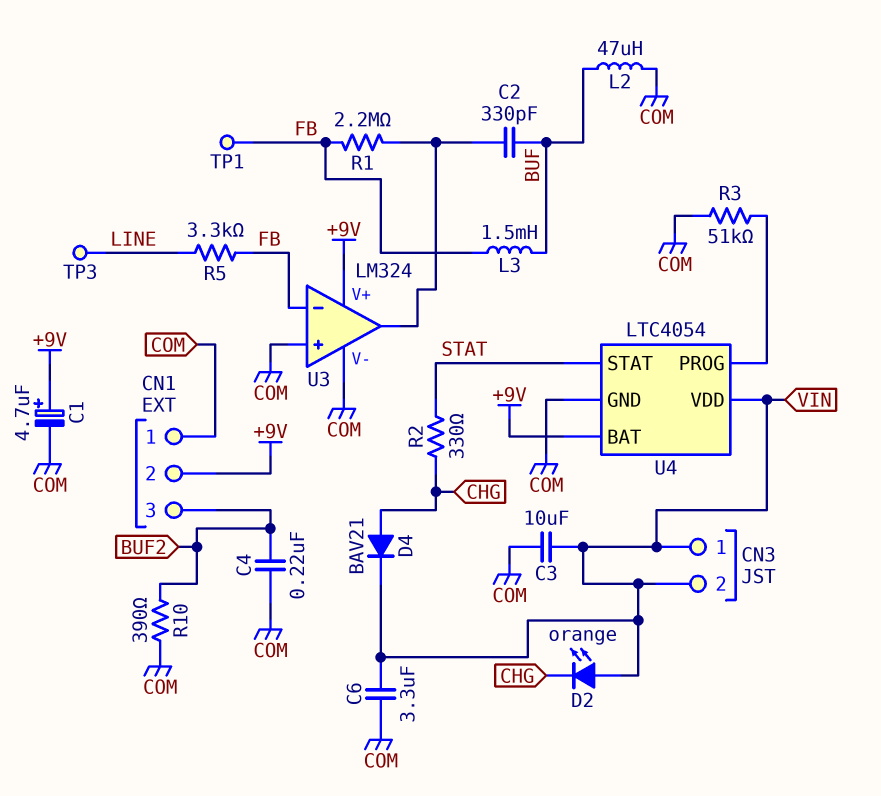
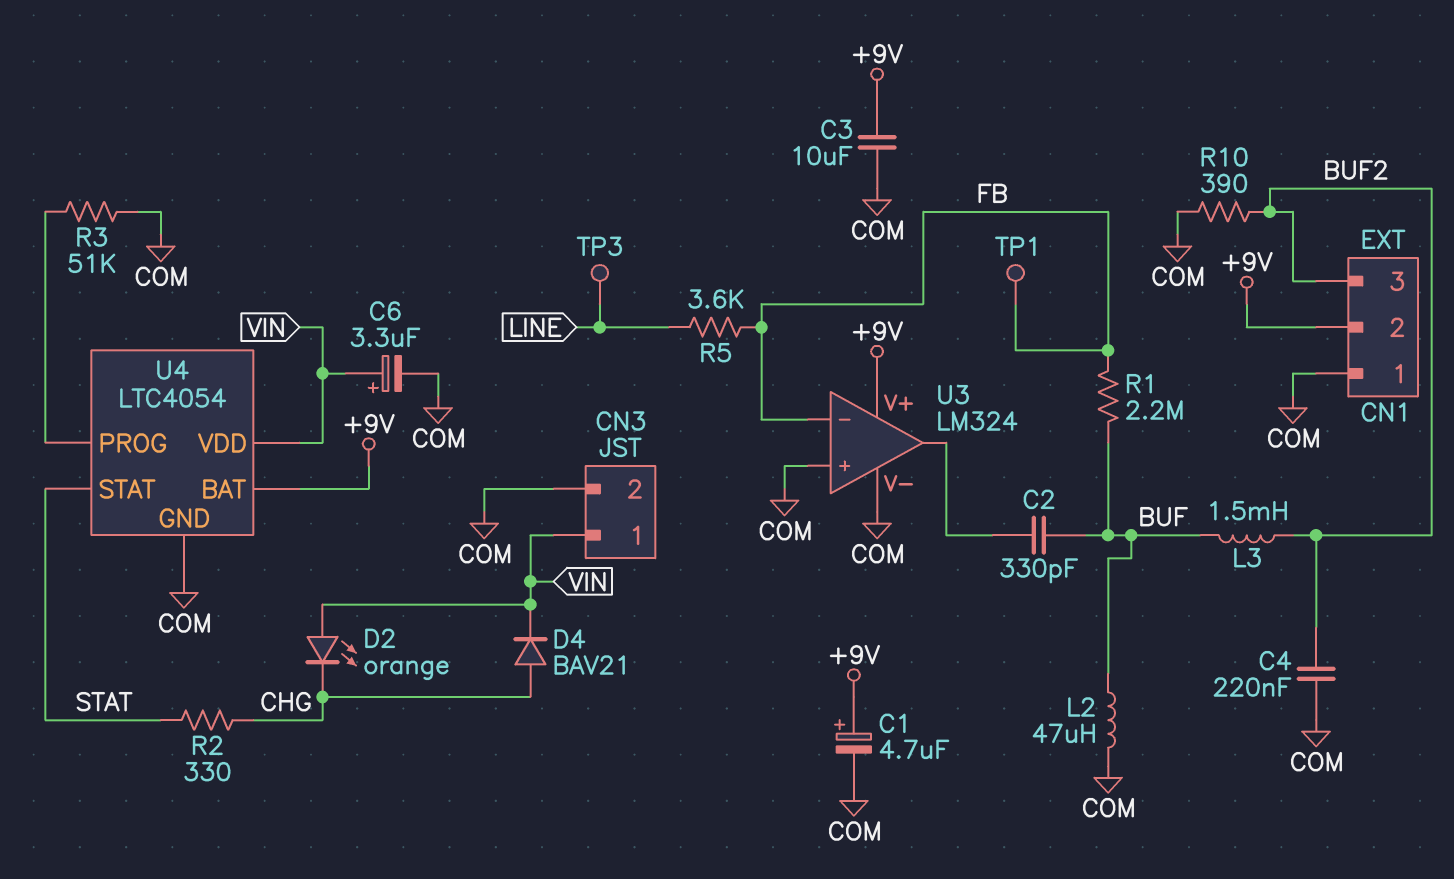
C3: 10uF (COM, VIN) -> 10uF (+9V, COM)
C6: 3.3uF (COM, VIN) -> 3.3uF (plus VIN, minus COM)
CN3 pin 2: VIN -> COM
L3: 1.5mH (BUF, FB) -> 1.5mH (BUF, BUF2)
R1: 2.2M (FB, U3/out) -> 2.2M (BUF, FB)
R5: 3.3k (FB, LINE) -> 3.6k (FB, LINE)

